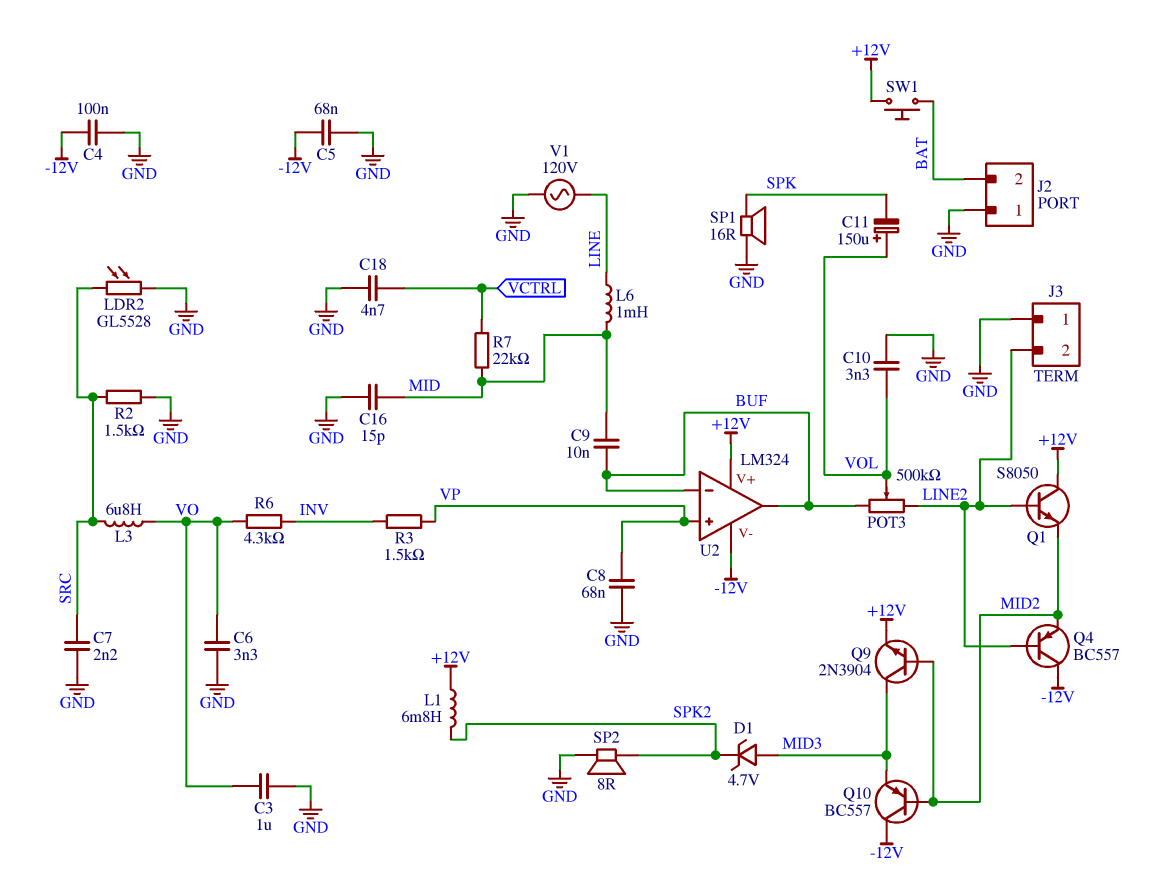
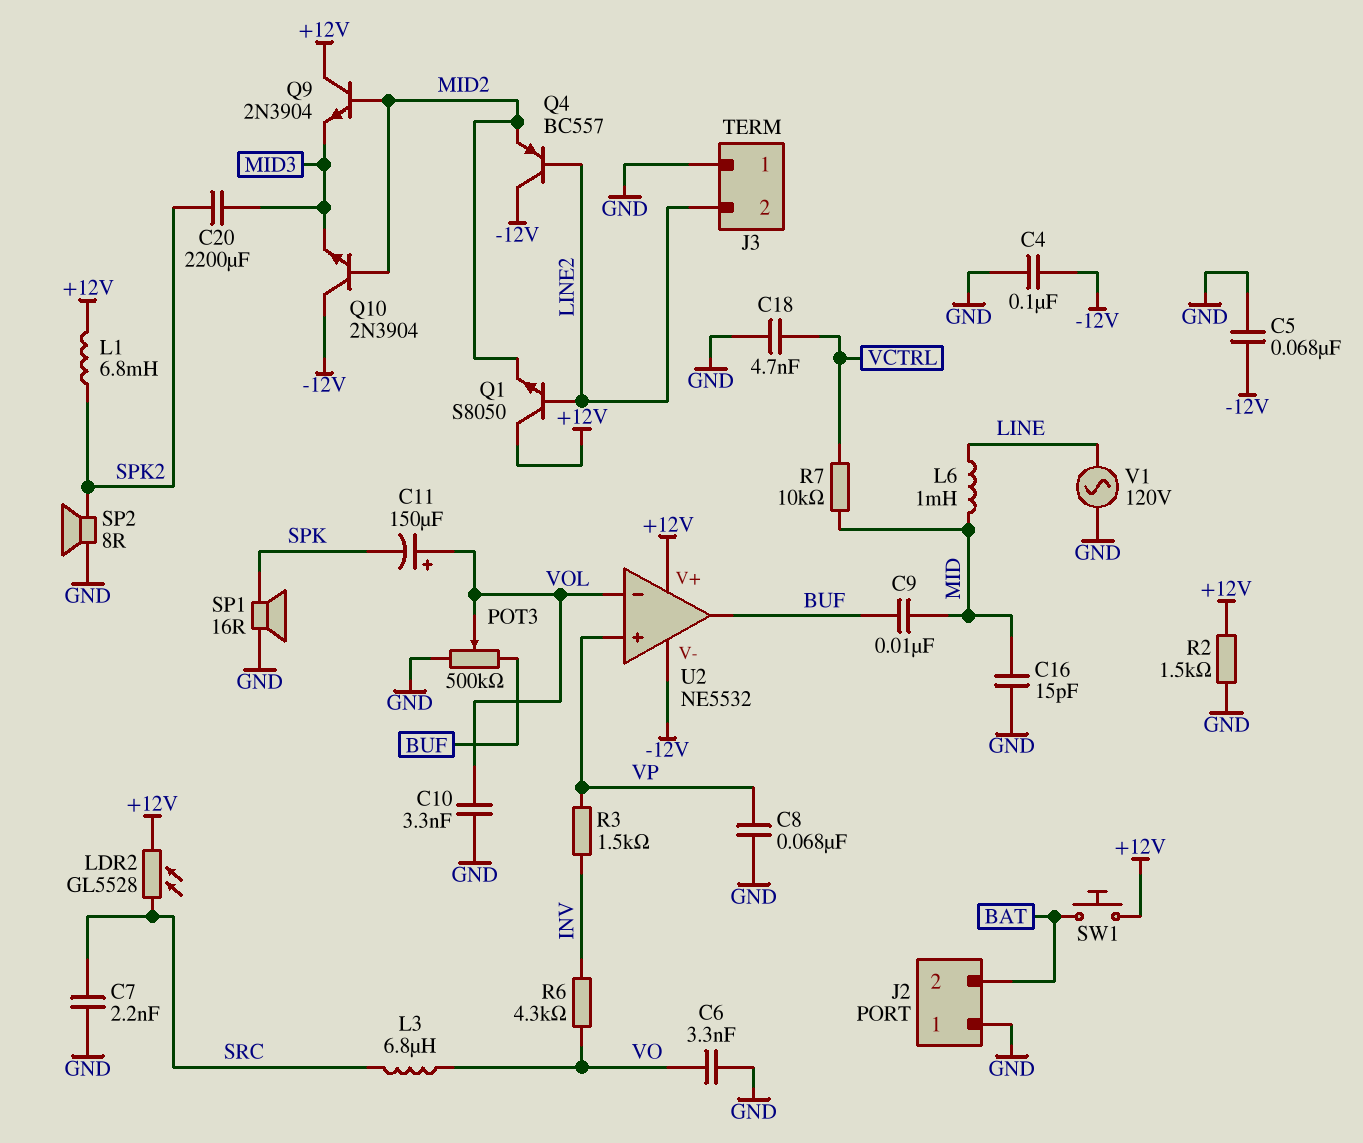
C3: 1uF (GND, VO) -> none
C20: none -> 2200uF (MID3, SPK2)
D1: zener 4.7V (A MID3, K SPK2) -> none
LDR2: GL5528 (GND, SRC) -> GL5528 (+12V, SRC)
POT3: 500k (BUF, LINE2, wiper VOL) -> 500k (BUF, GND, wiper VOL)
Q9: NPN 2N3904 (B MID2, C MID3, E +12V) -> NPN 2N3904 (B MID2, C +12V, E MID3)
Q10: PNP BC557 (B MID2, C -12V, E MID3) -> NPN 2N3904 (B MID2, C -12V, E MID3)
R2: 1.5k (GND, SRC) -> 1.5k (+12V, GND)
R7: 22k (MID, VCTRL) -> 10k (MID, VCTRL)
U2: LM324 -> NE5532
U2 pin in-: BUF -> VOL

